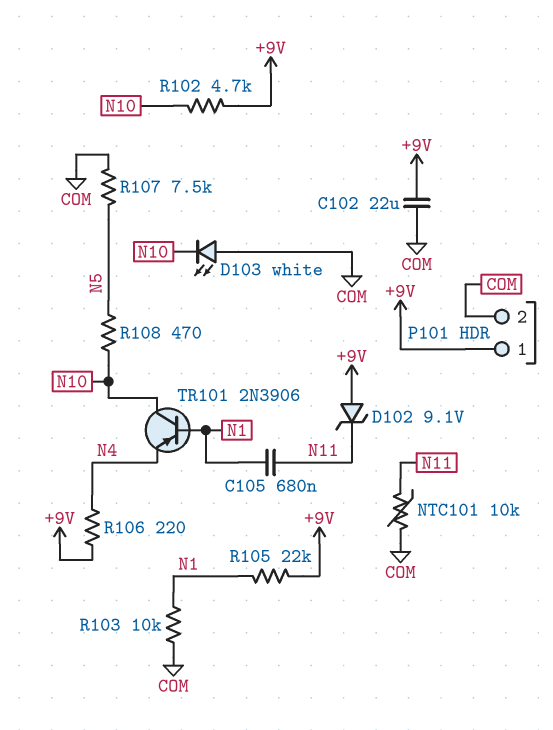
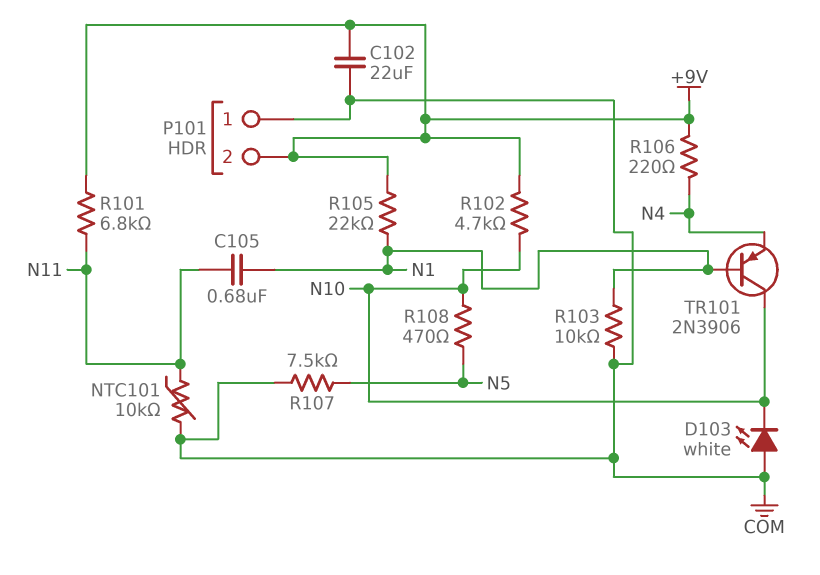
D102: zener 9.1V (A +9V, K N11) -> none
P101 pin 1: +9V -> COM
P101 pin 2: COM -> +9V
R101: none -> 6.8k (+9V, N11)

